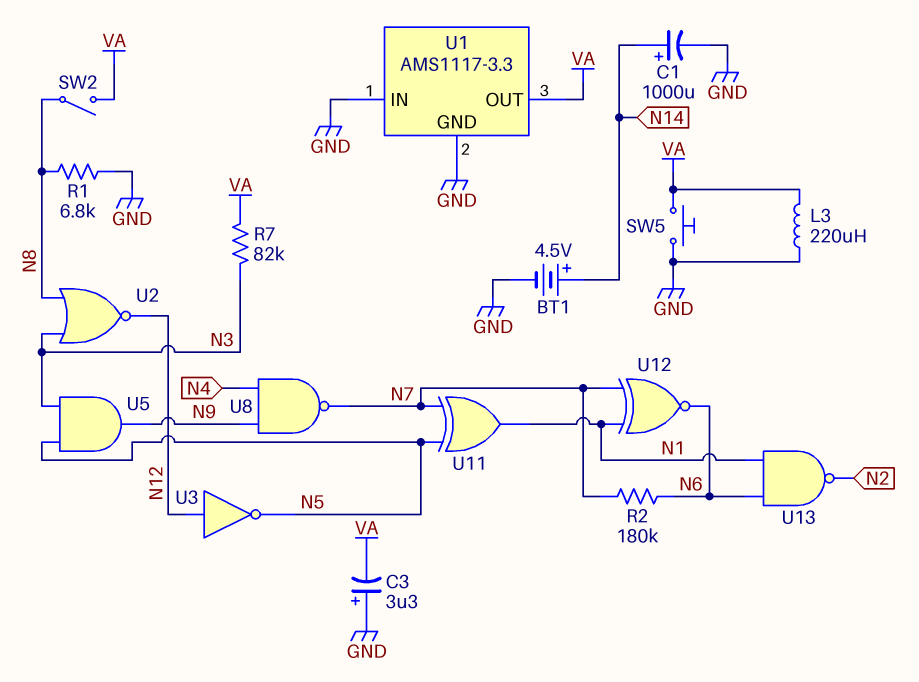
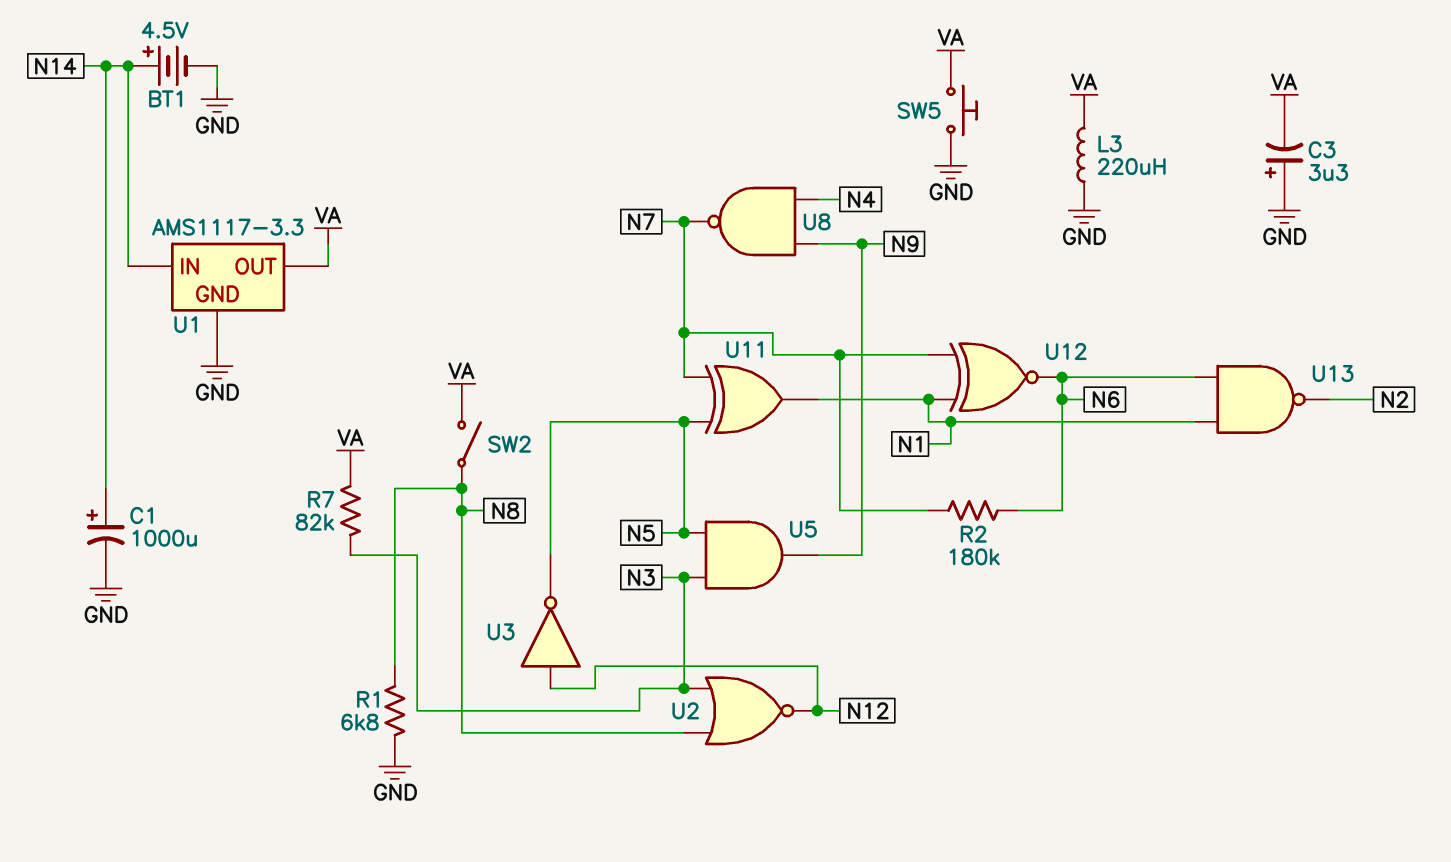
U1 pin IN: GND -> N14

